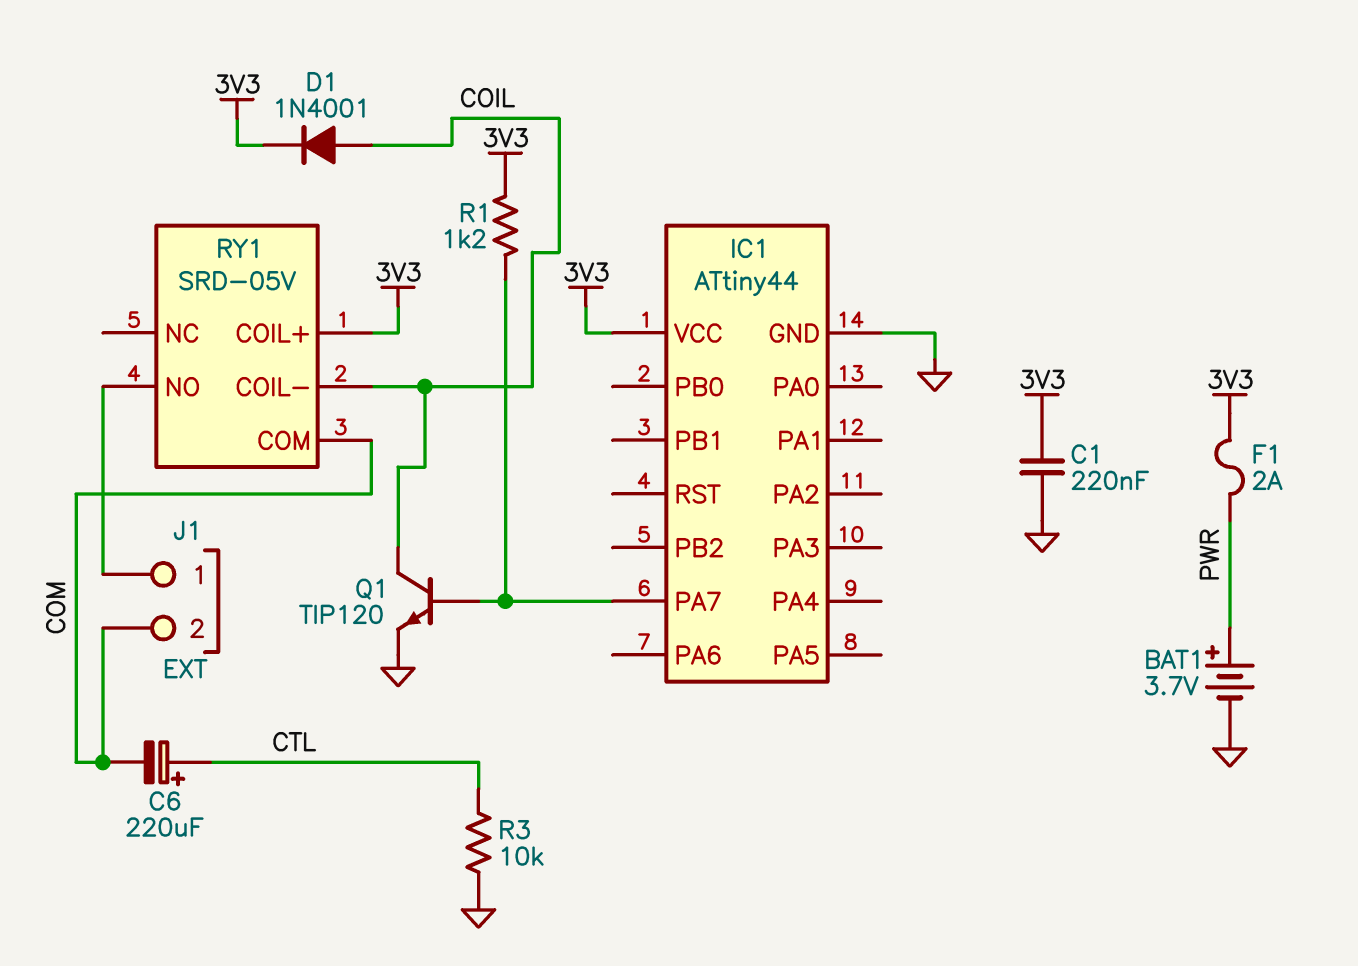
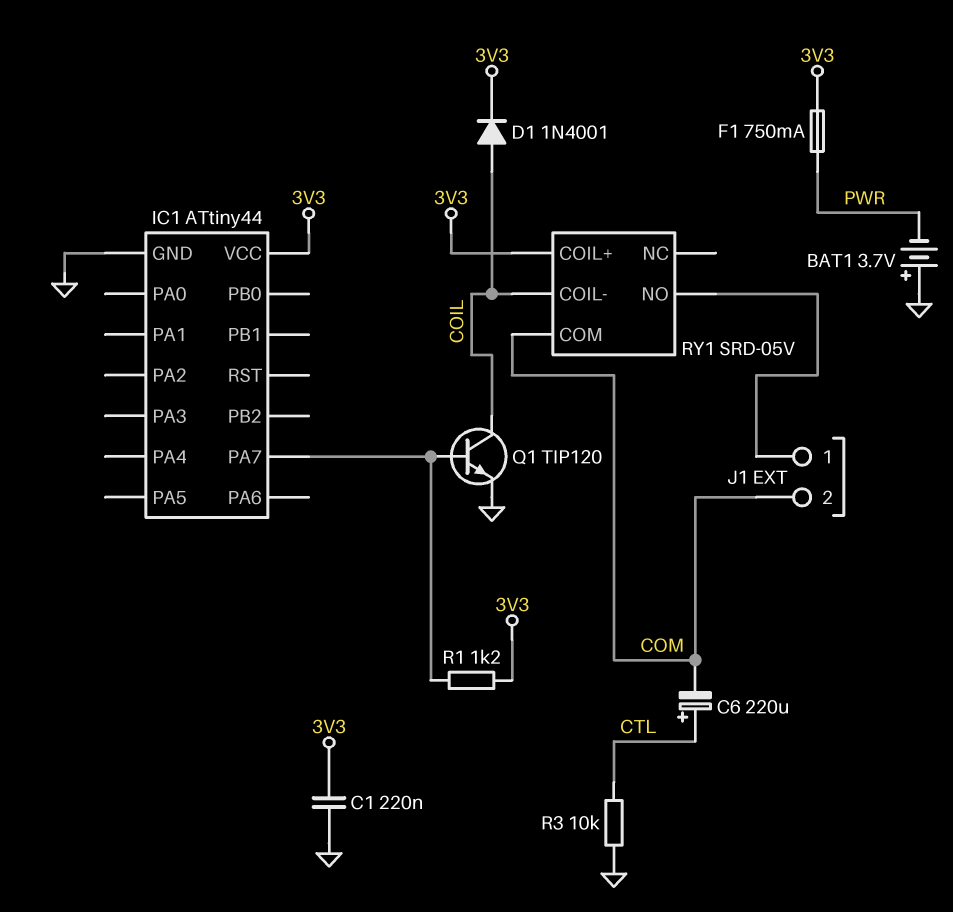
BAT1: 3.7V (plus PWR, minus GND) -> 3.7V (plus GND, minus PWR)
F1: 2A (3V3, PWR) -> 750mA (3V3, PWR)

